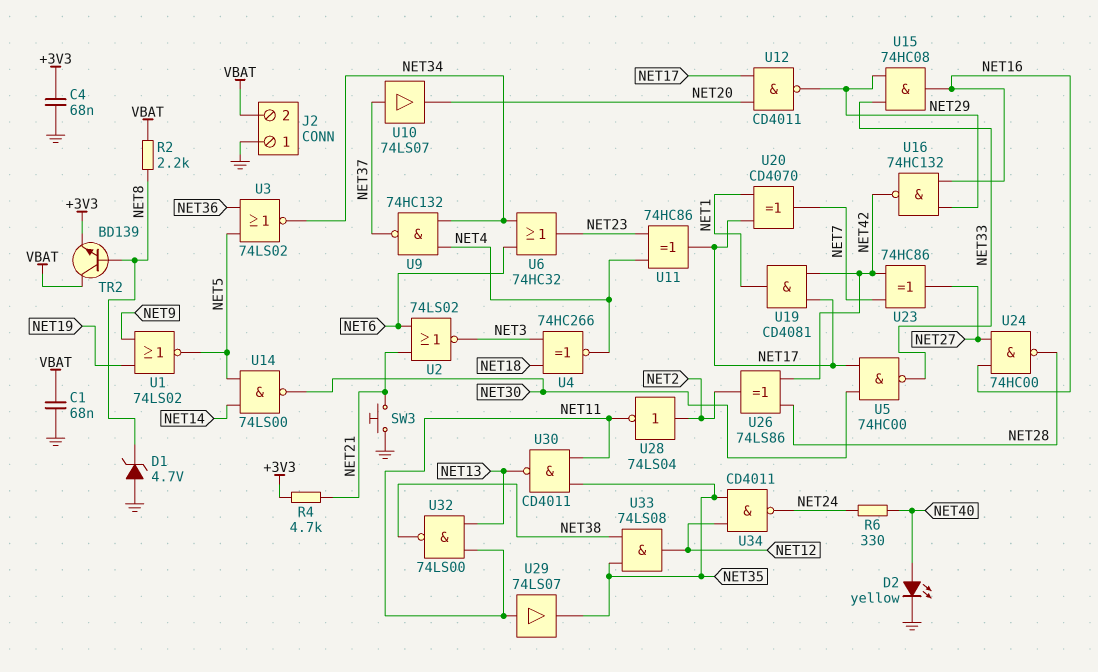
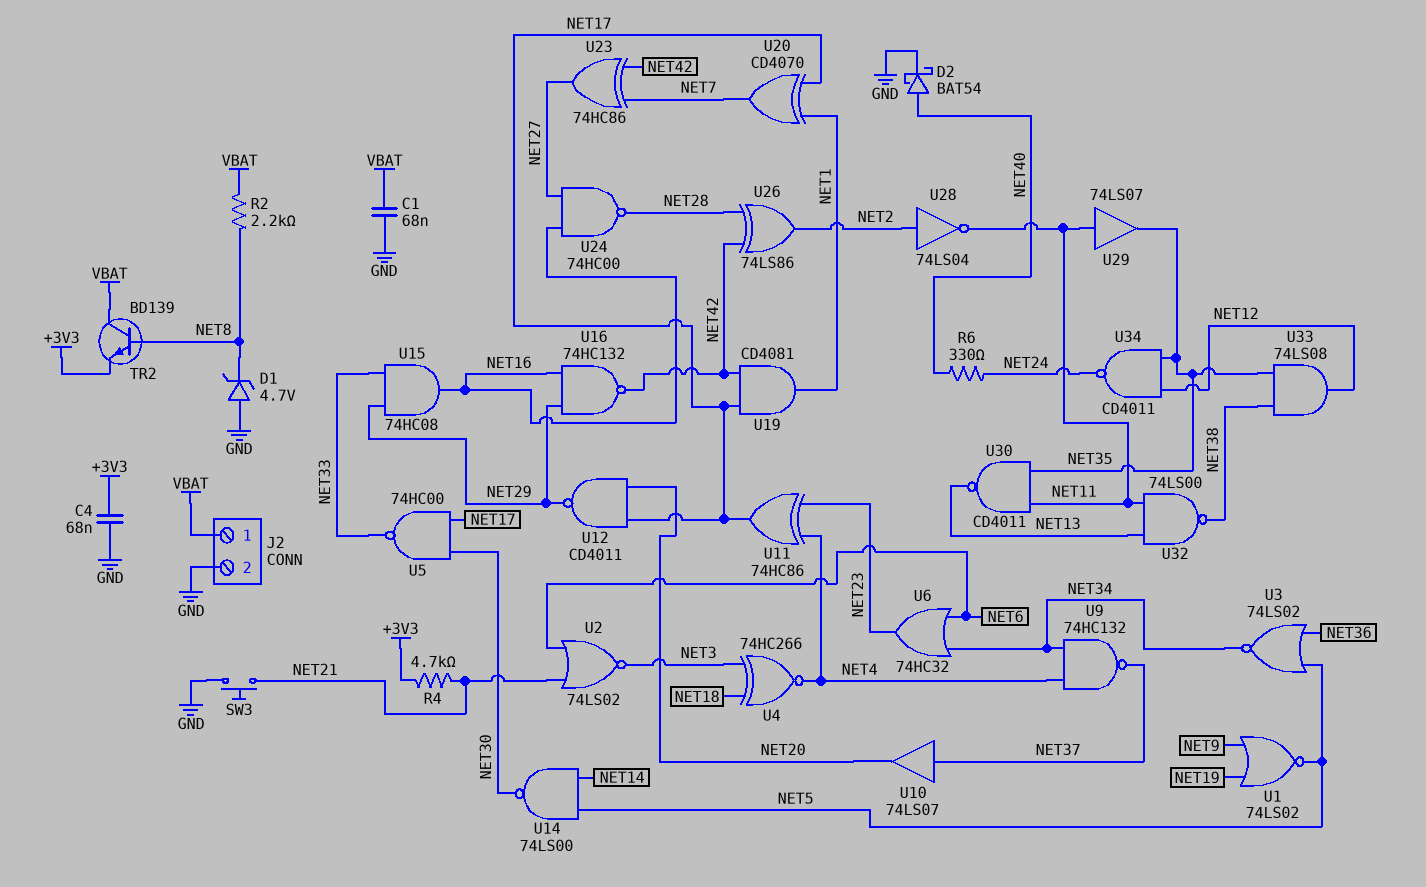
D2: LED yellow (A NET40, K GND) -> schottky BAT54 (A NET40, K GND)
J2 pin 1: GND -> VBAT
J2 pin 2: VBAT -> GND

